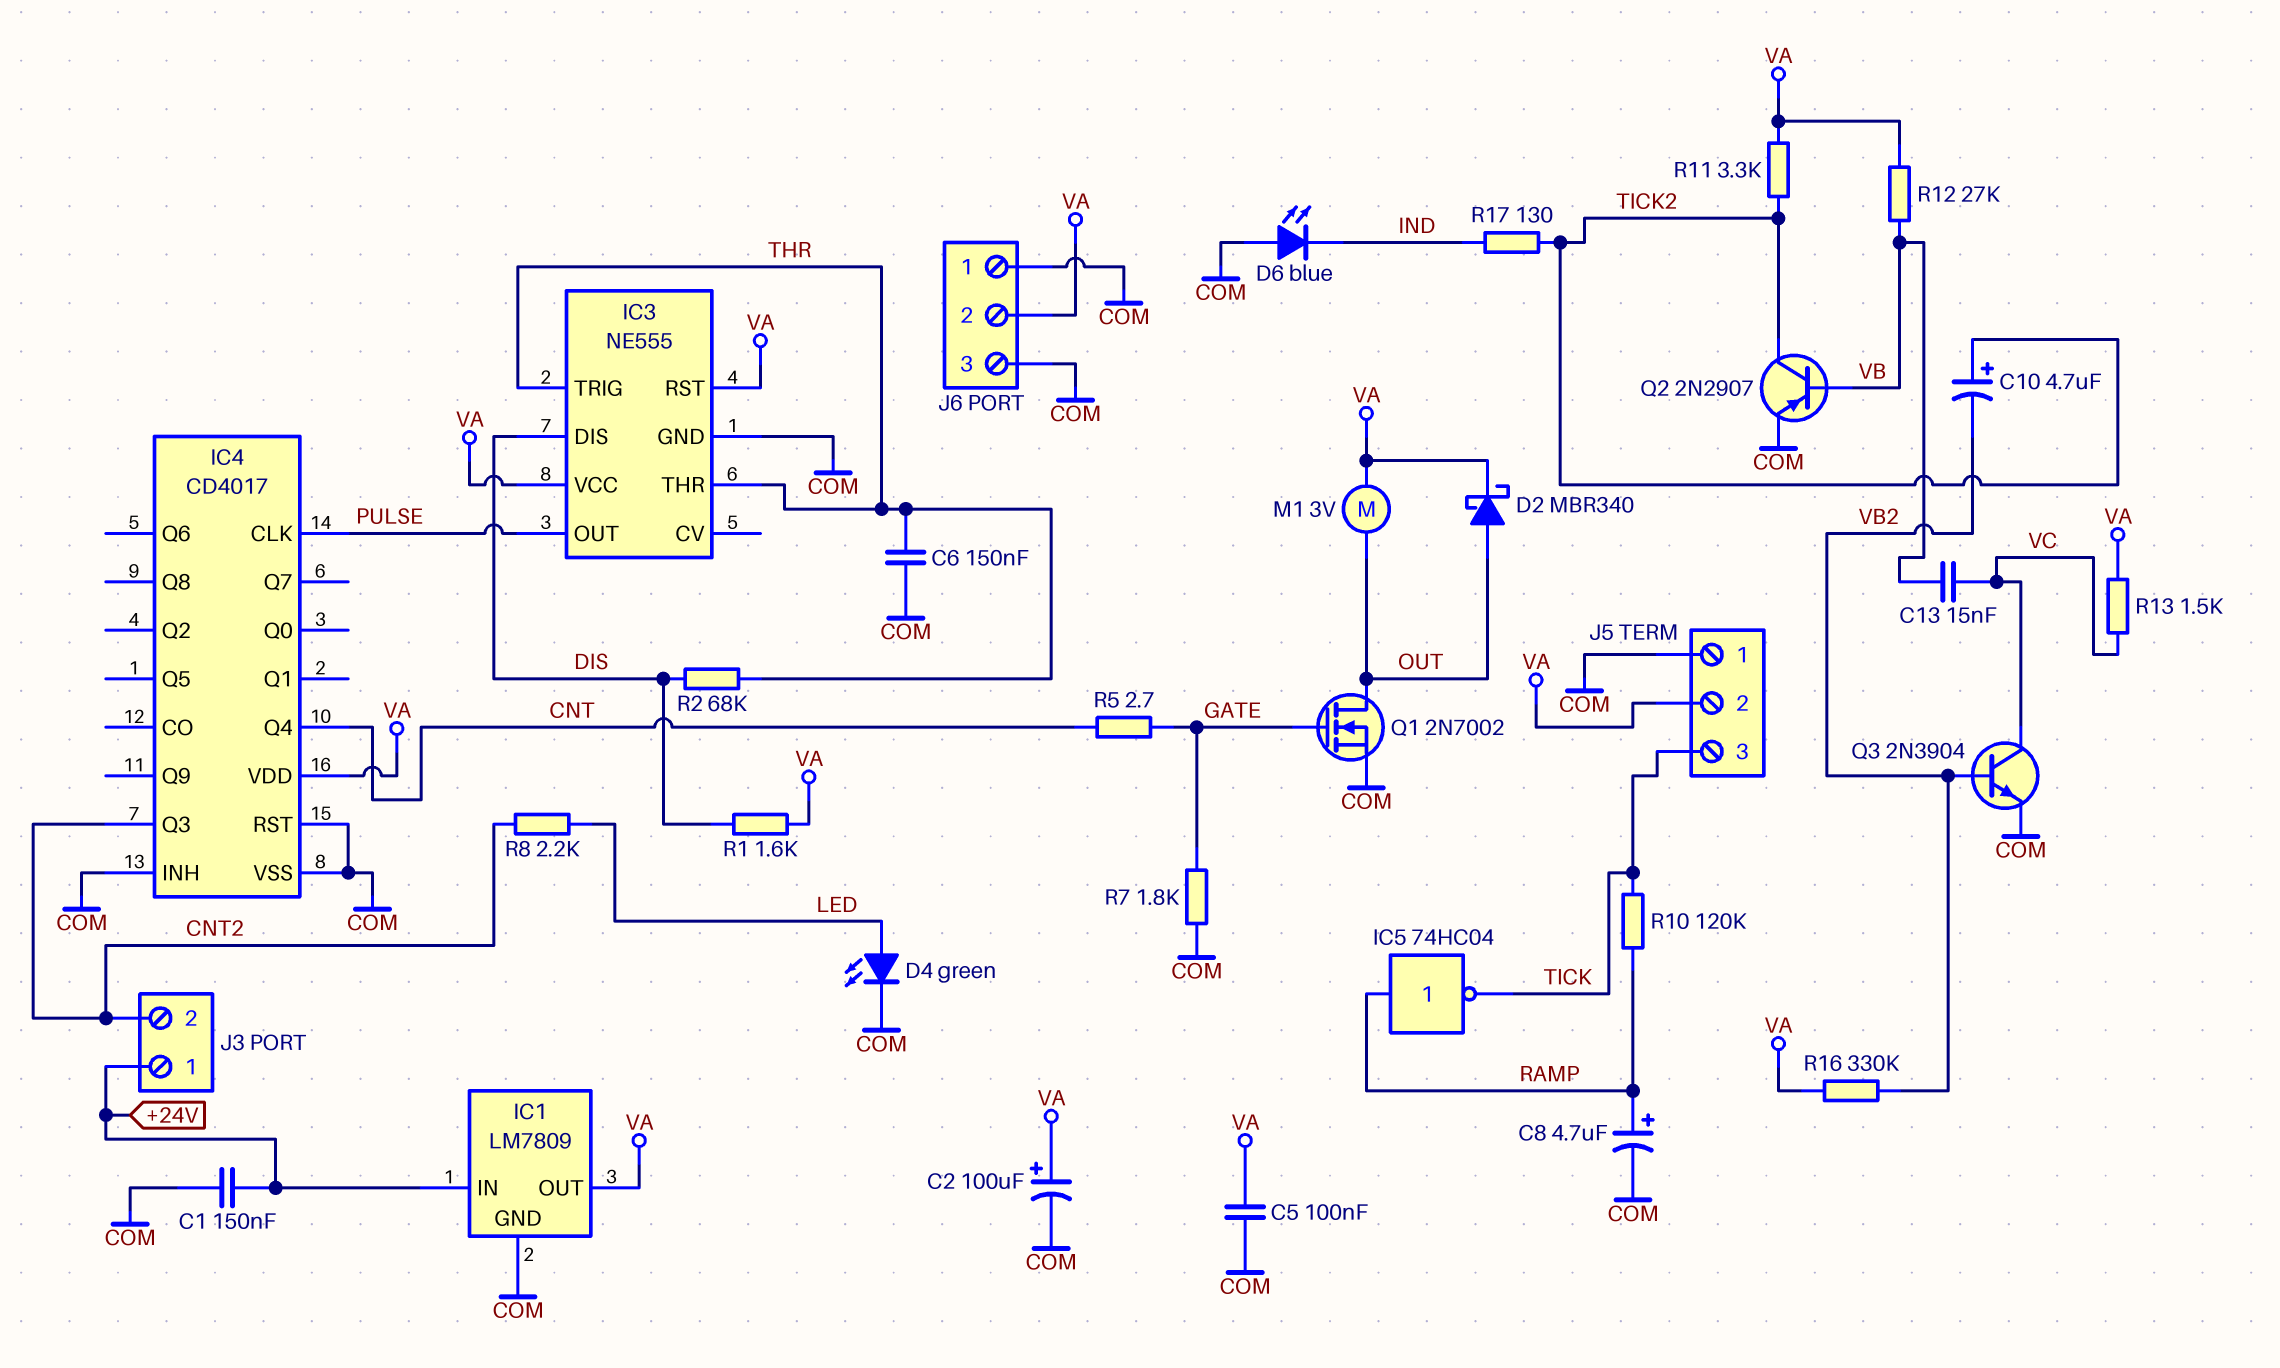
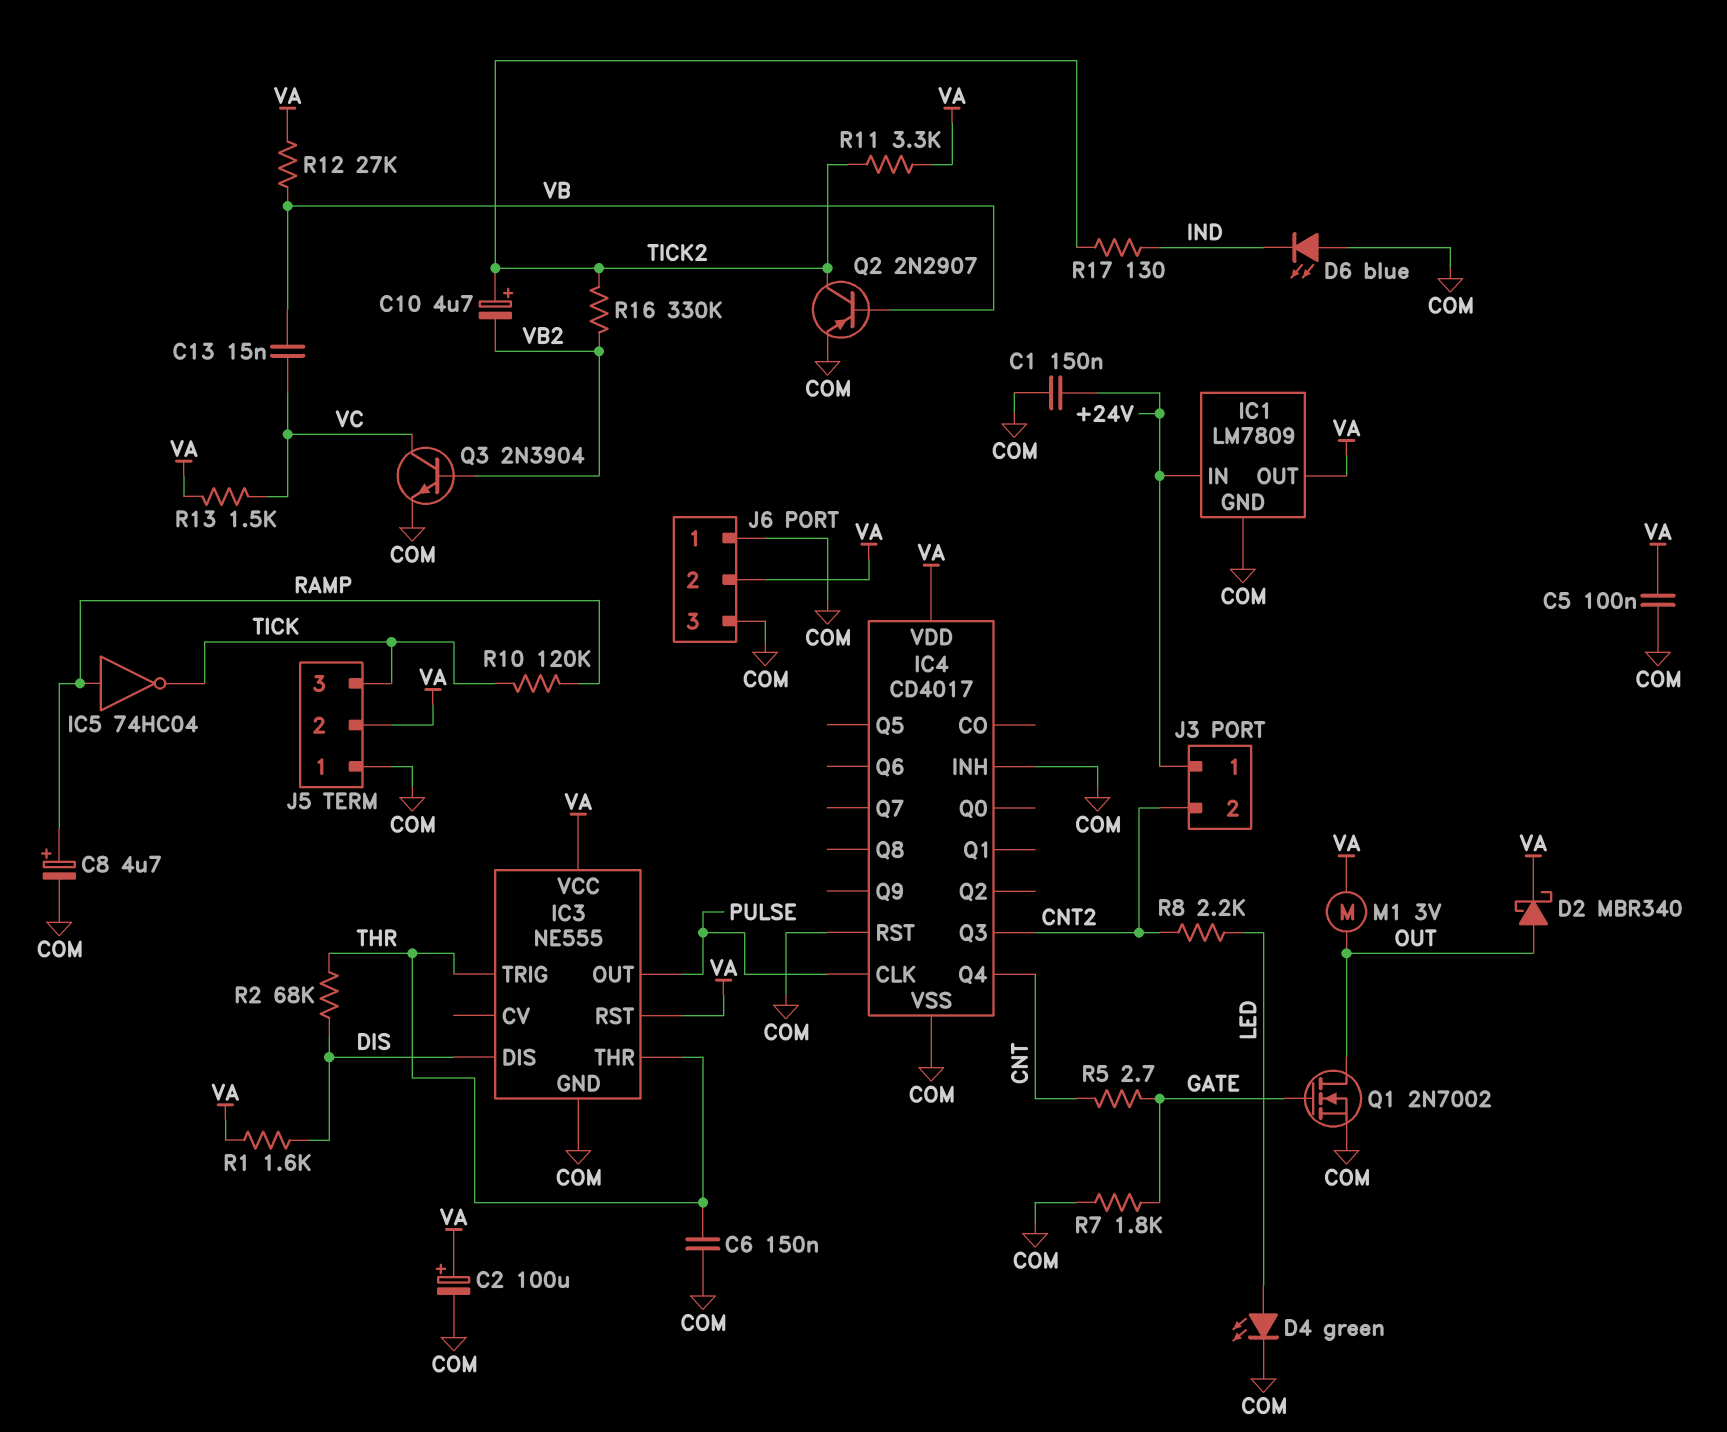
R16: 330k (VA, VB2) -> 330k (TICK2, VB2)

